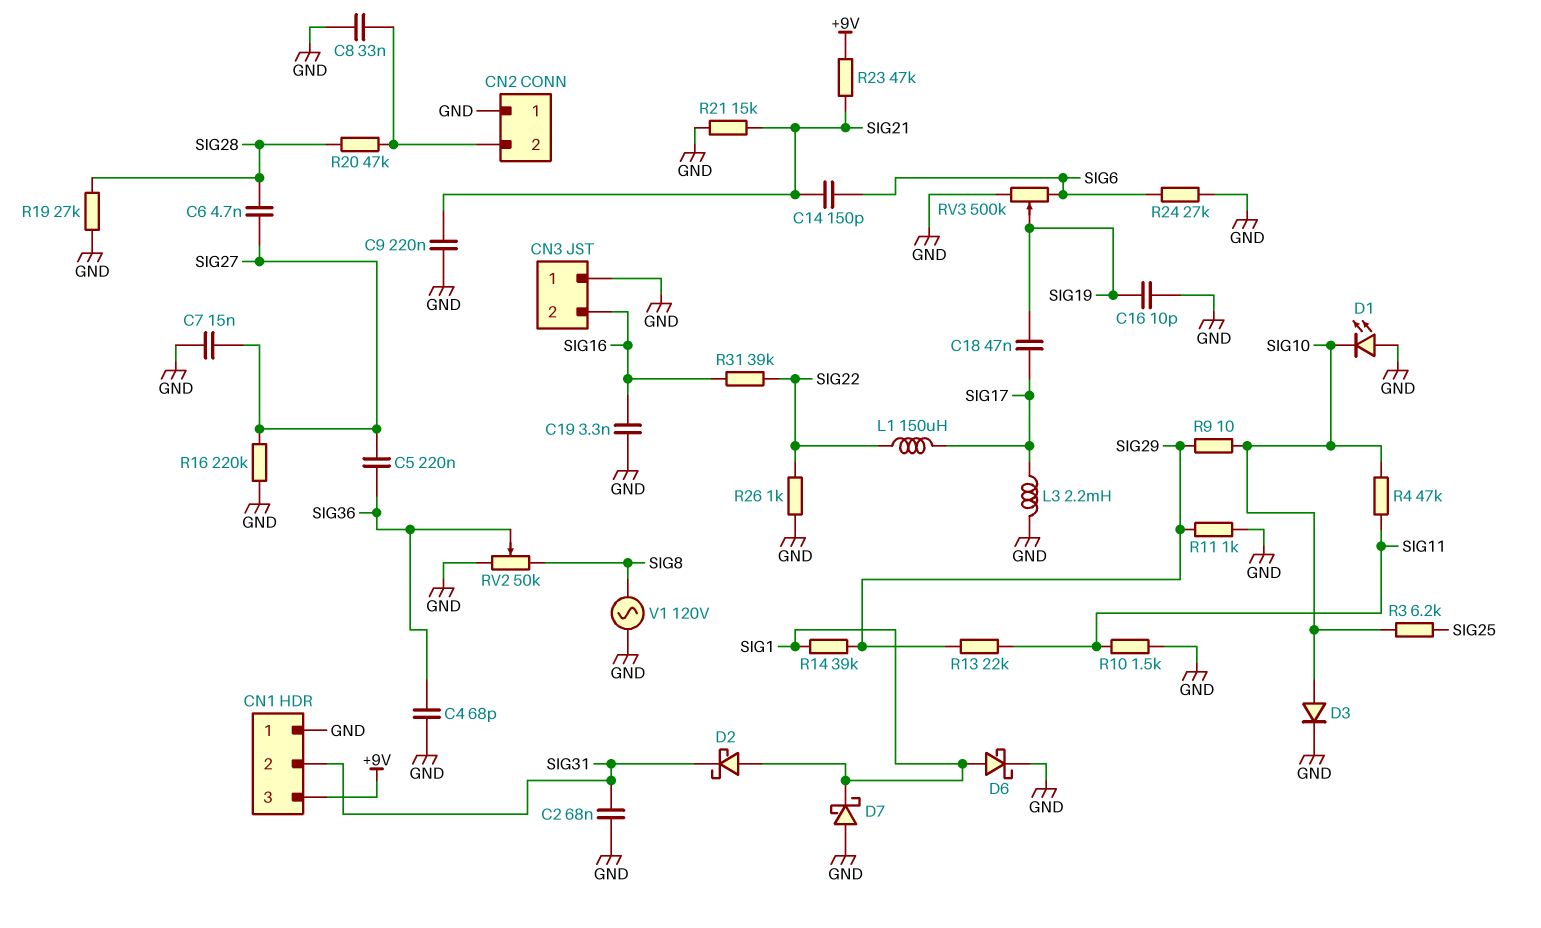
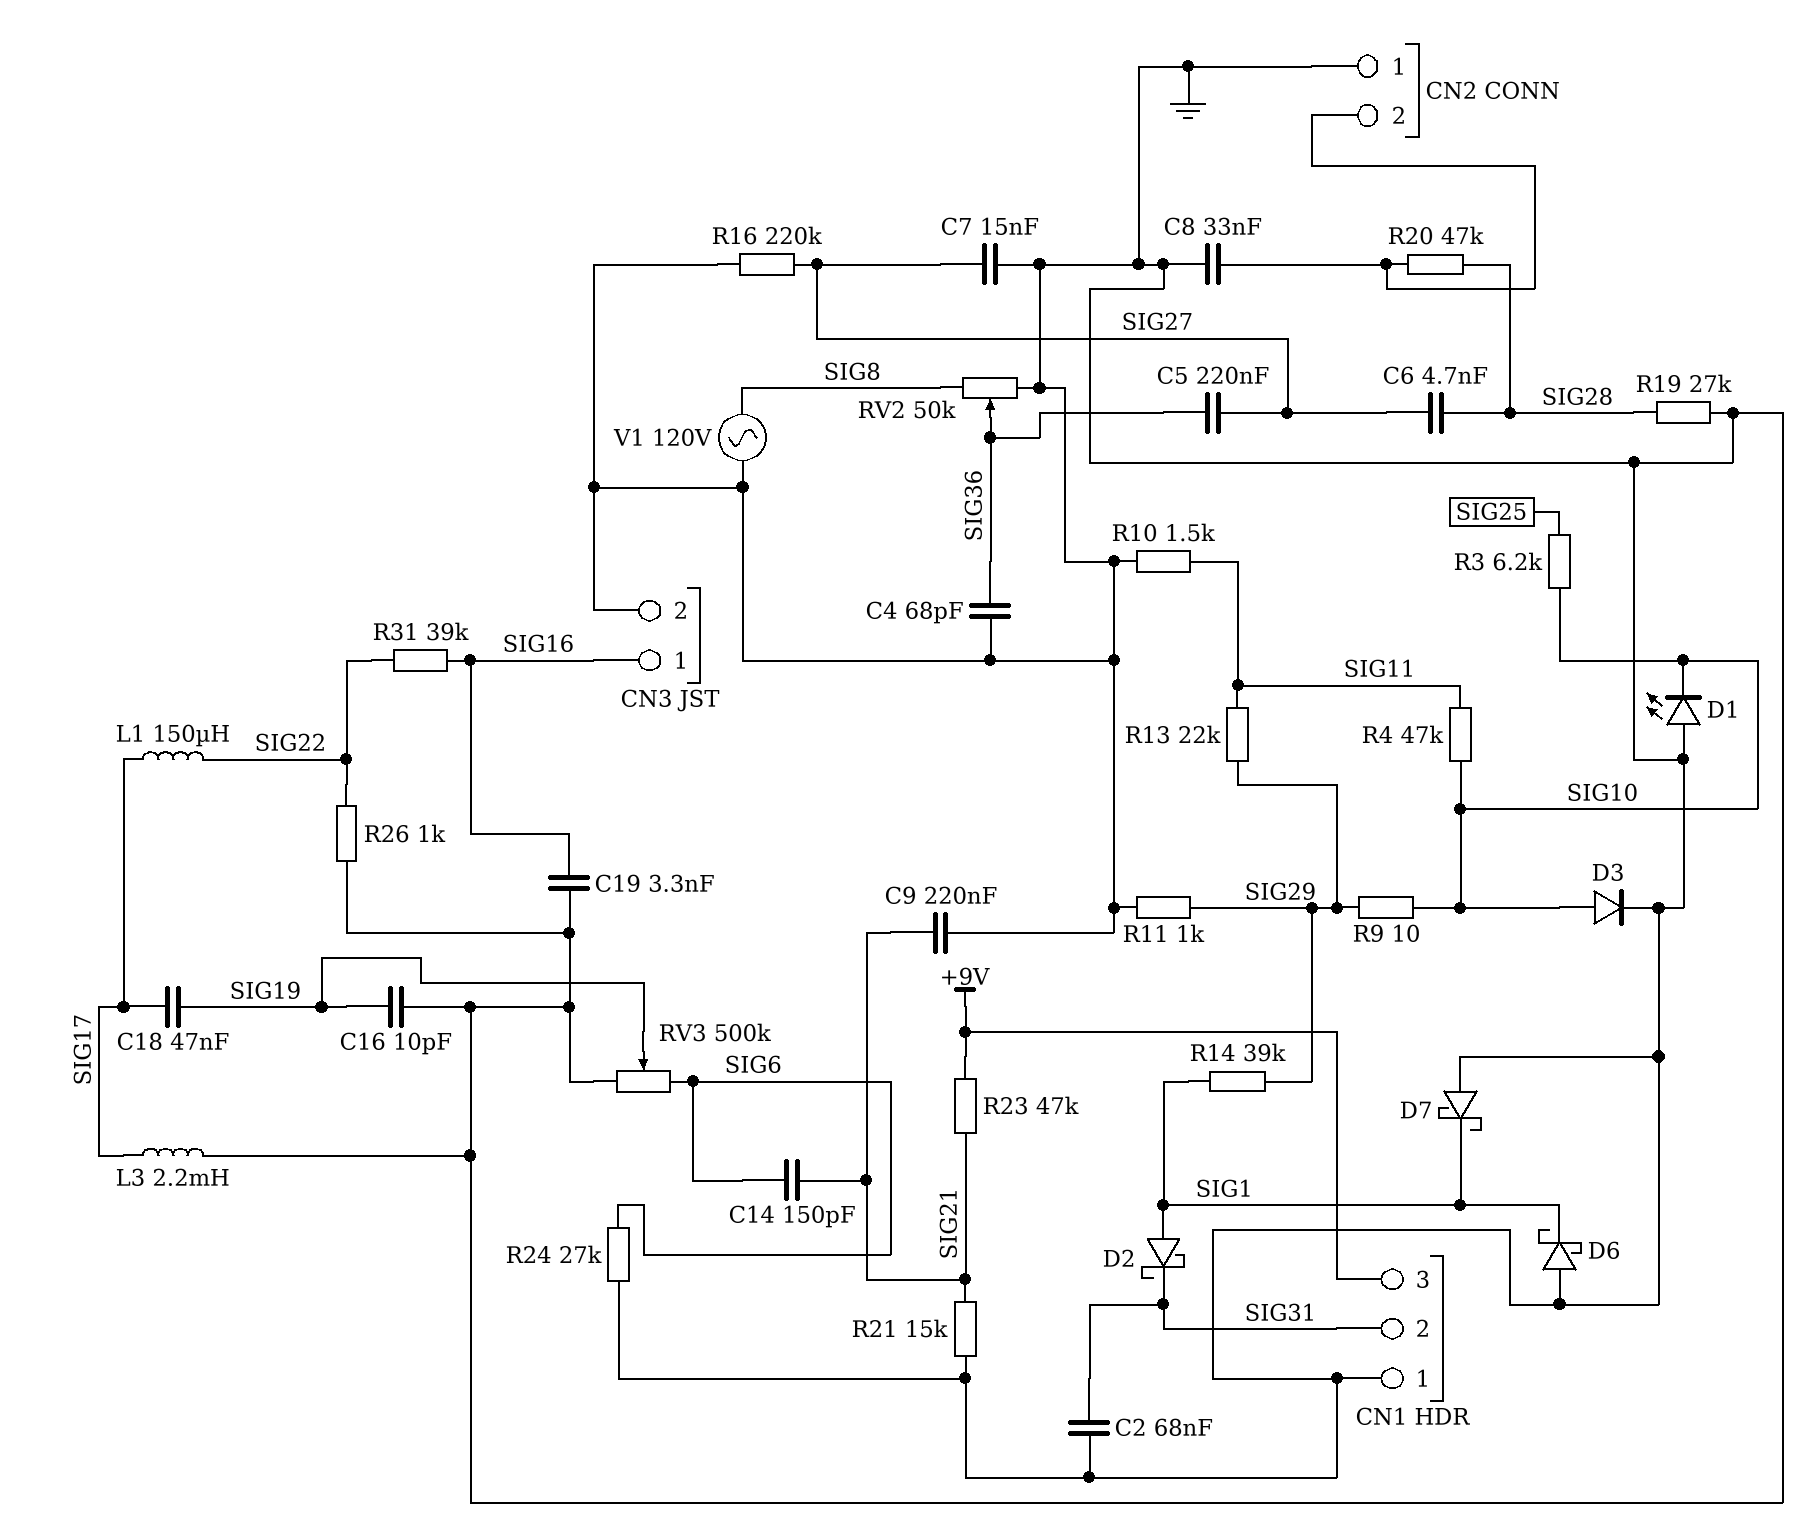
CN3 pin 1: GND -> SIG16
CN3 pin 2: SIG16 -> GND
D6: schottky (A SIG1, K GND) -> schottky (A GND, K SIG1)

